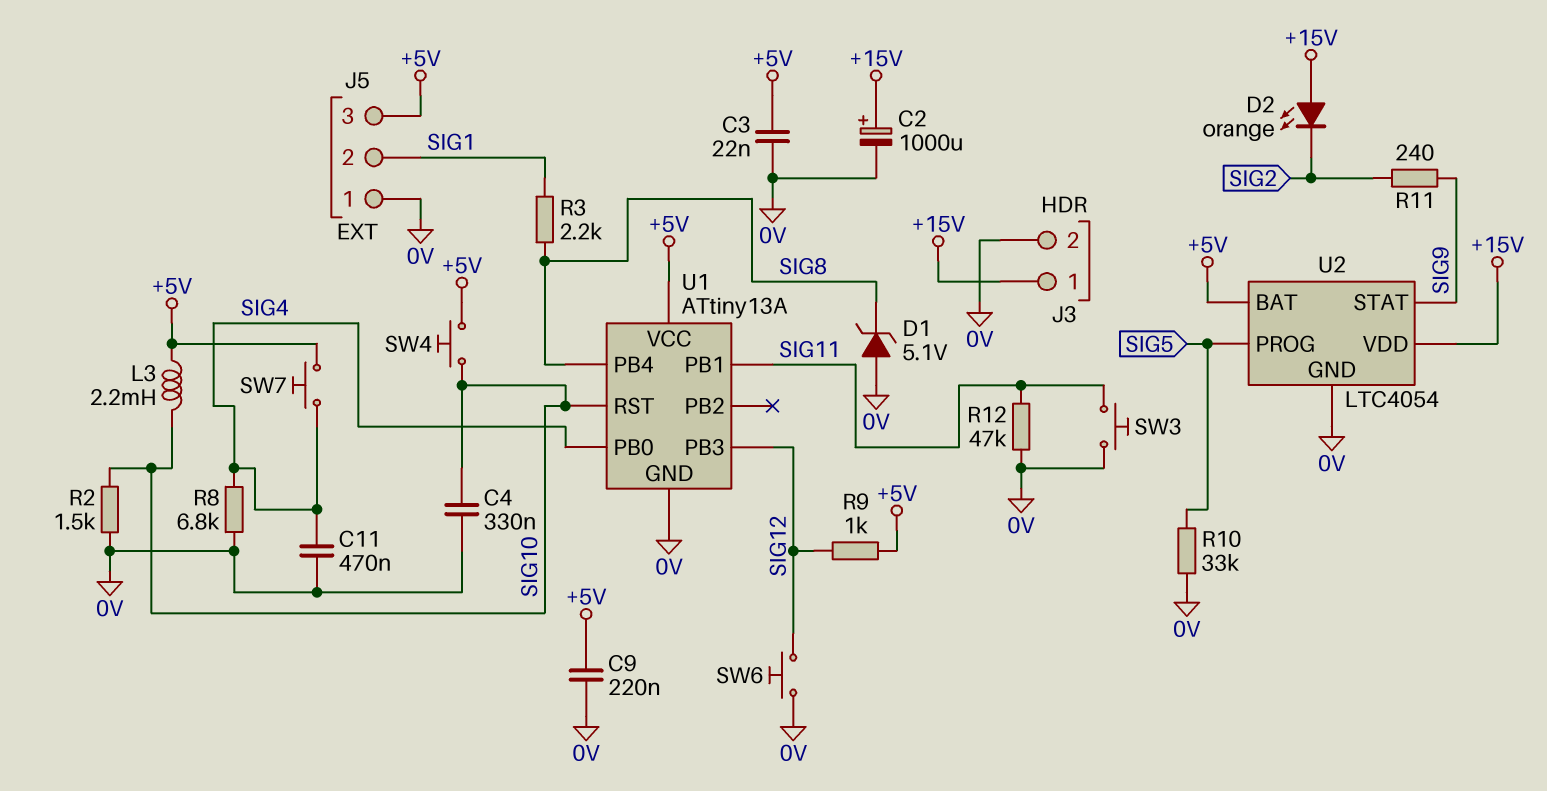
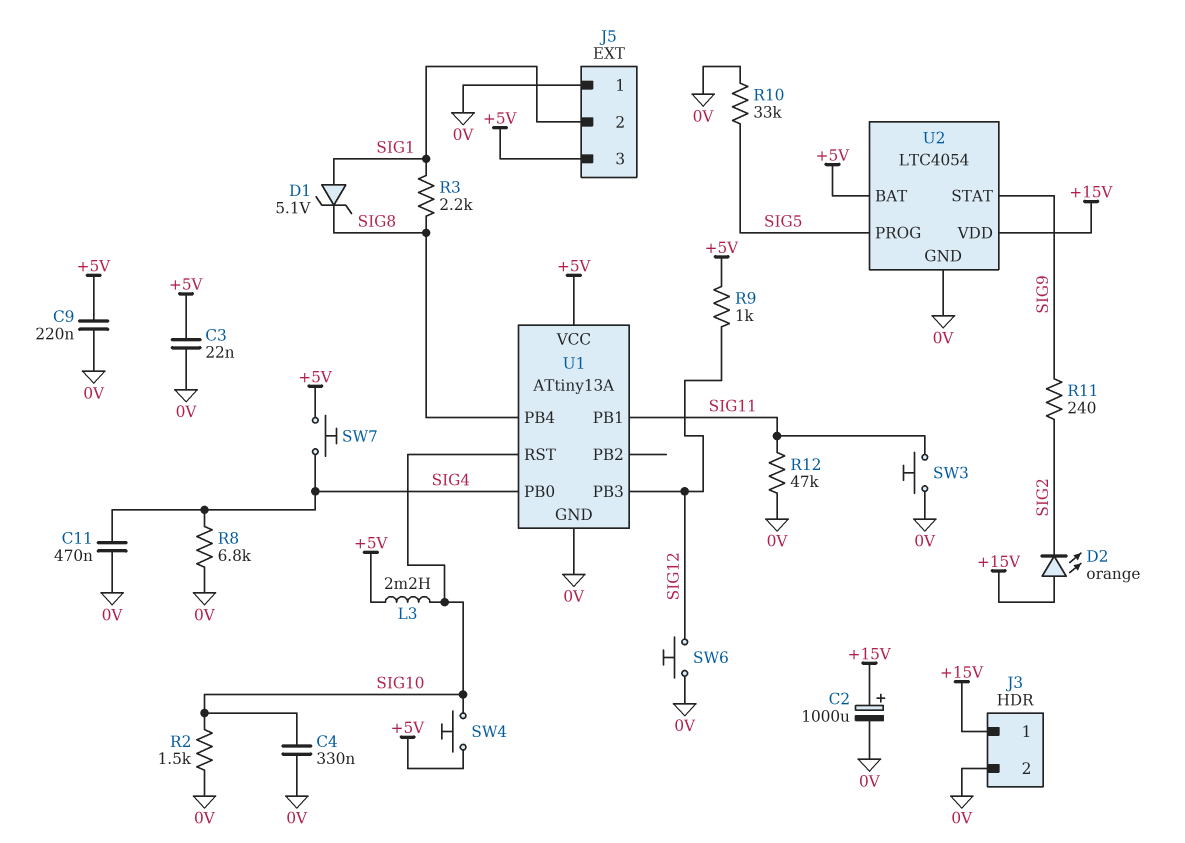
D1: zener 5.1V (A 0V, K SIG8) -> zener 5.1V (A SIG1, K SIG8)

